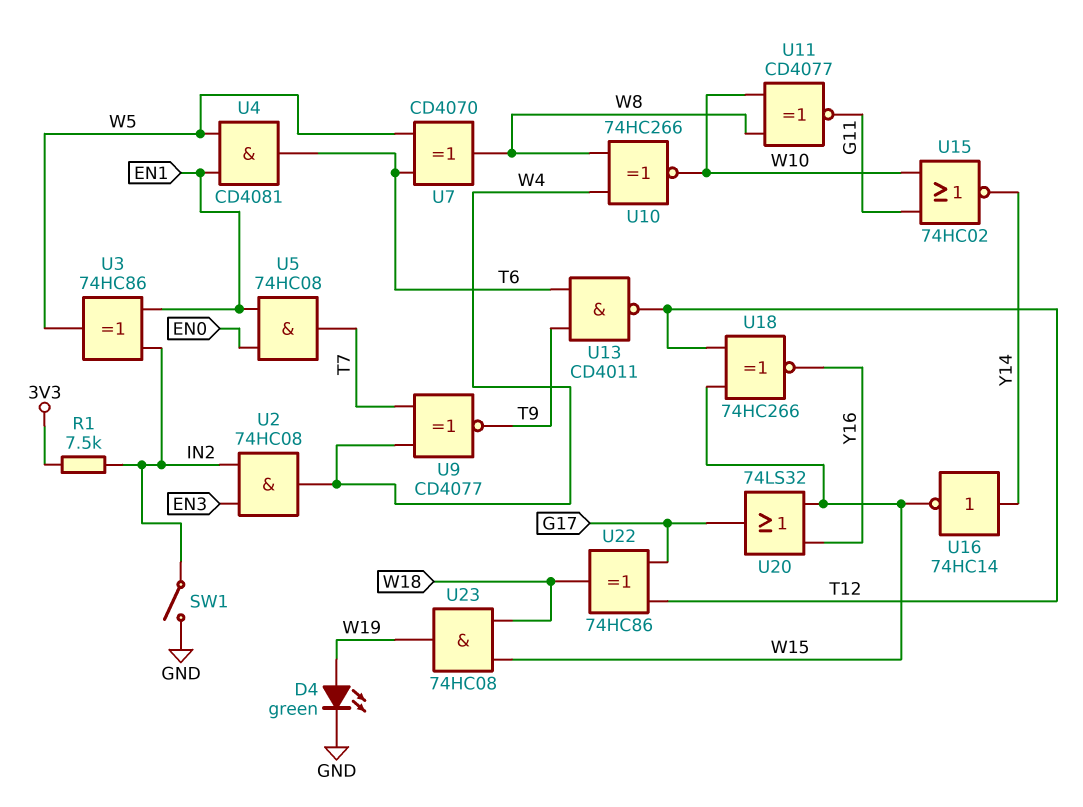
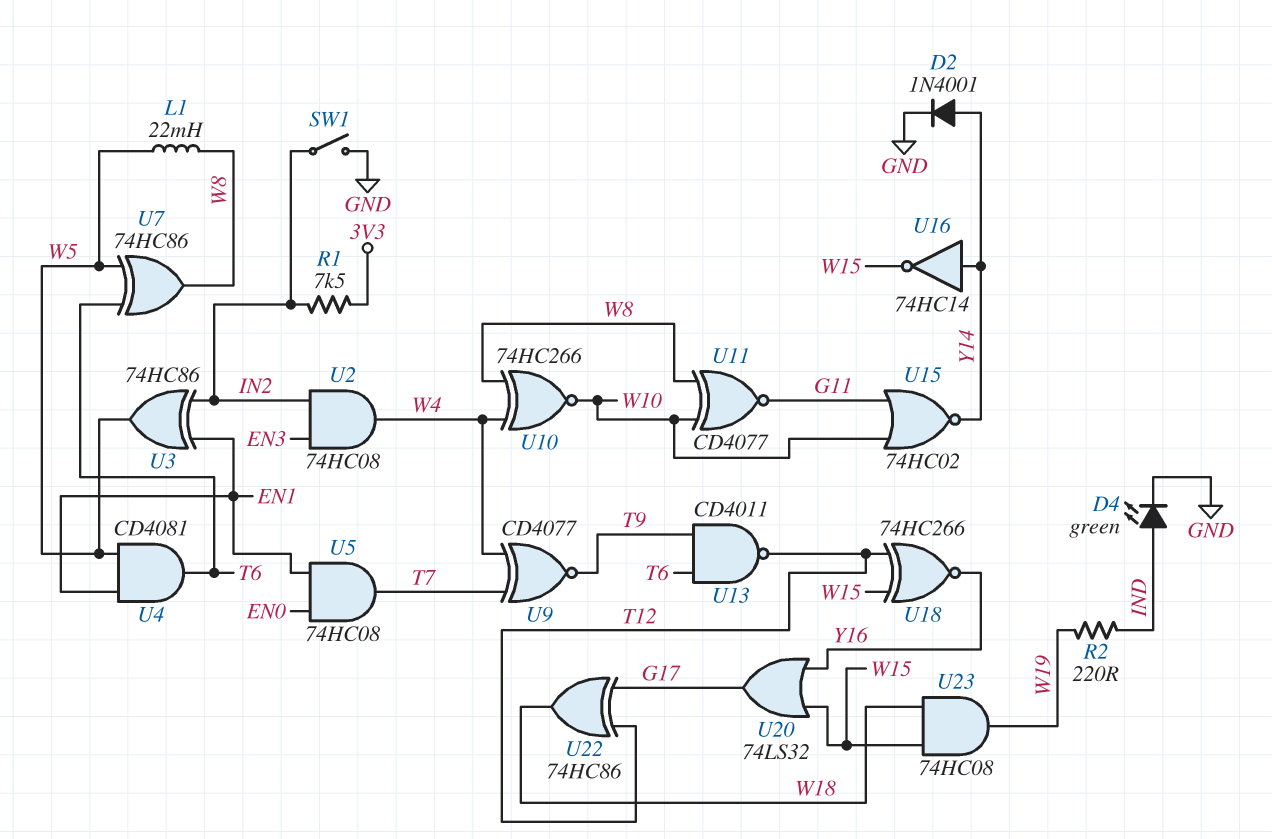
D2: none -> diode 1N4001 (A Y14, K GND)
D4: LED green (A W19, K GND) -> LED green (A IND, K GND)
L1: none -> 22mH (W5, W8)
R2: none -> 220 (IND, W19)
U7: XOR CD4070 (in T6, in W5, out W8) -> XOR 74HC86 (in T6, in W5, out W8)

